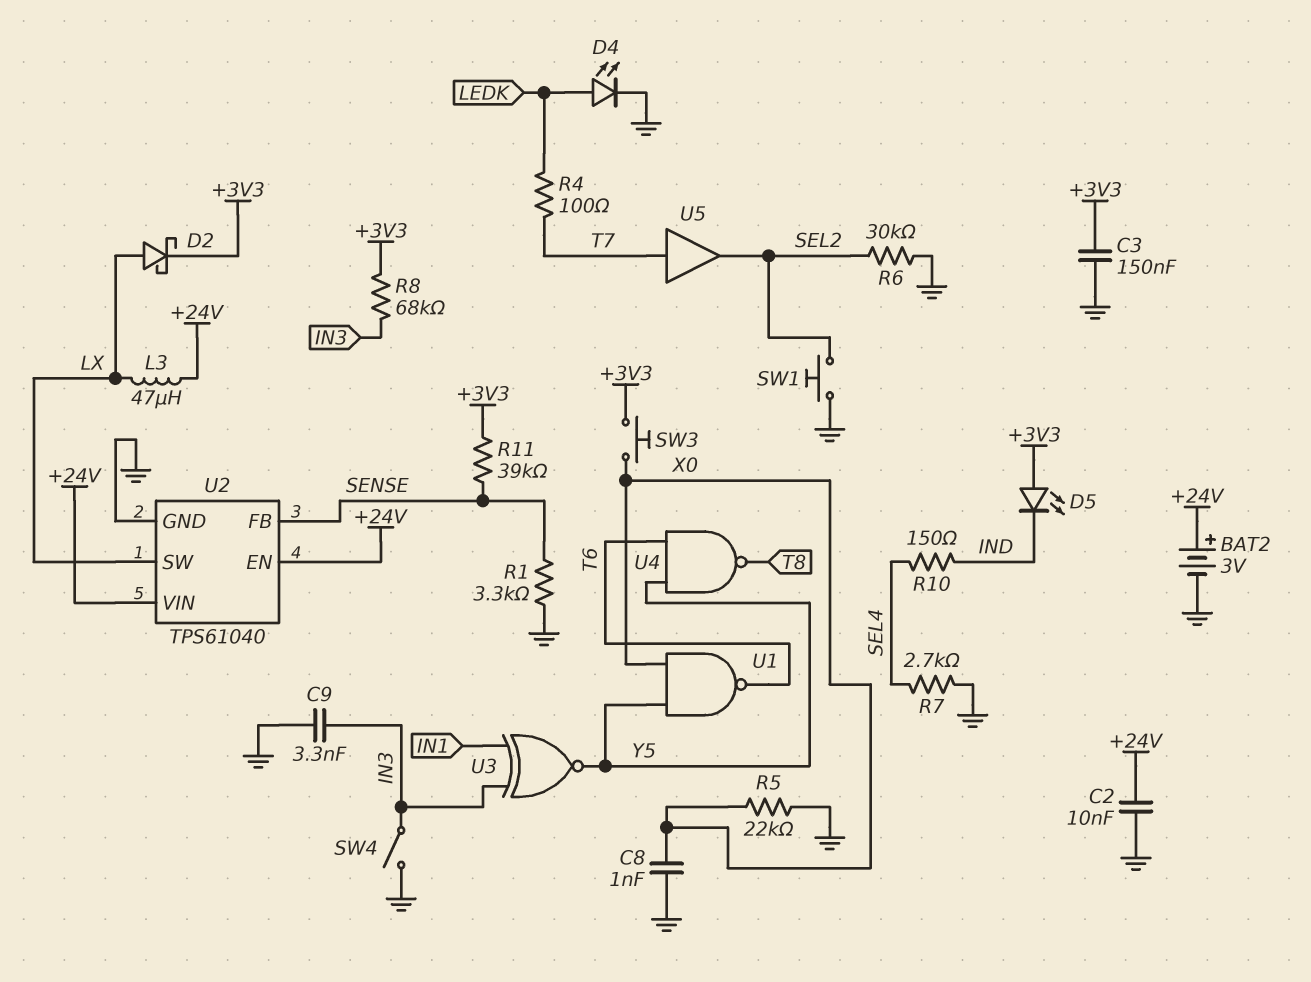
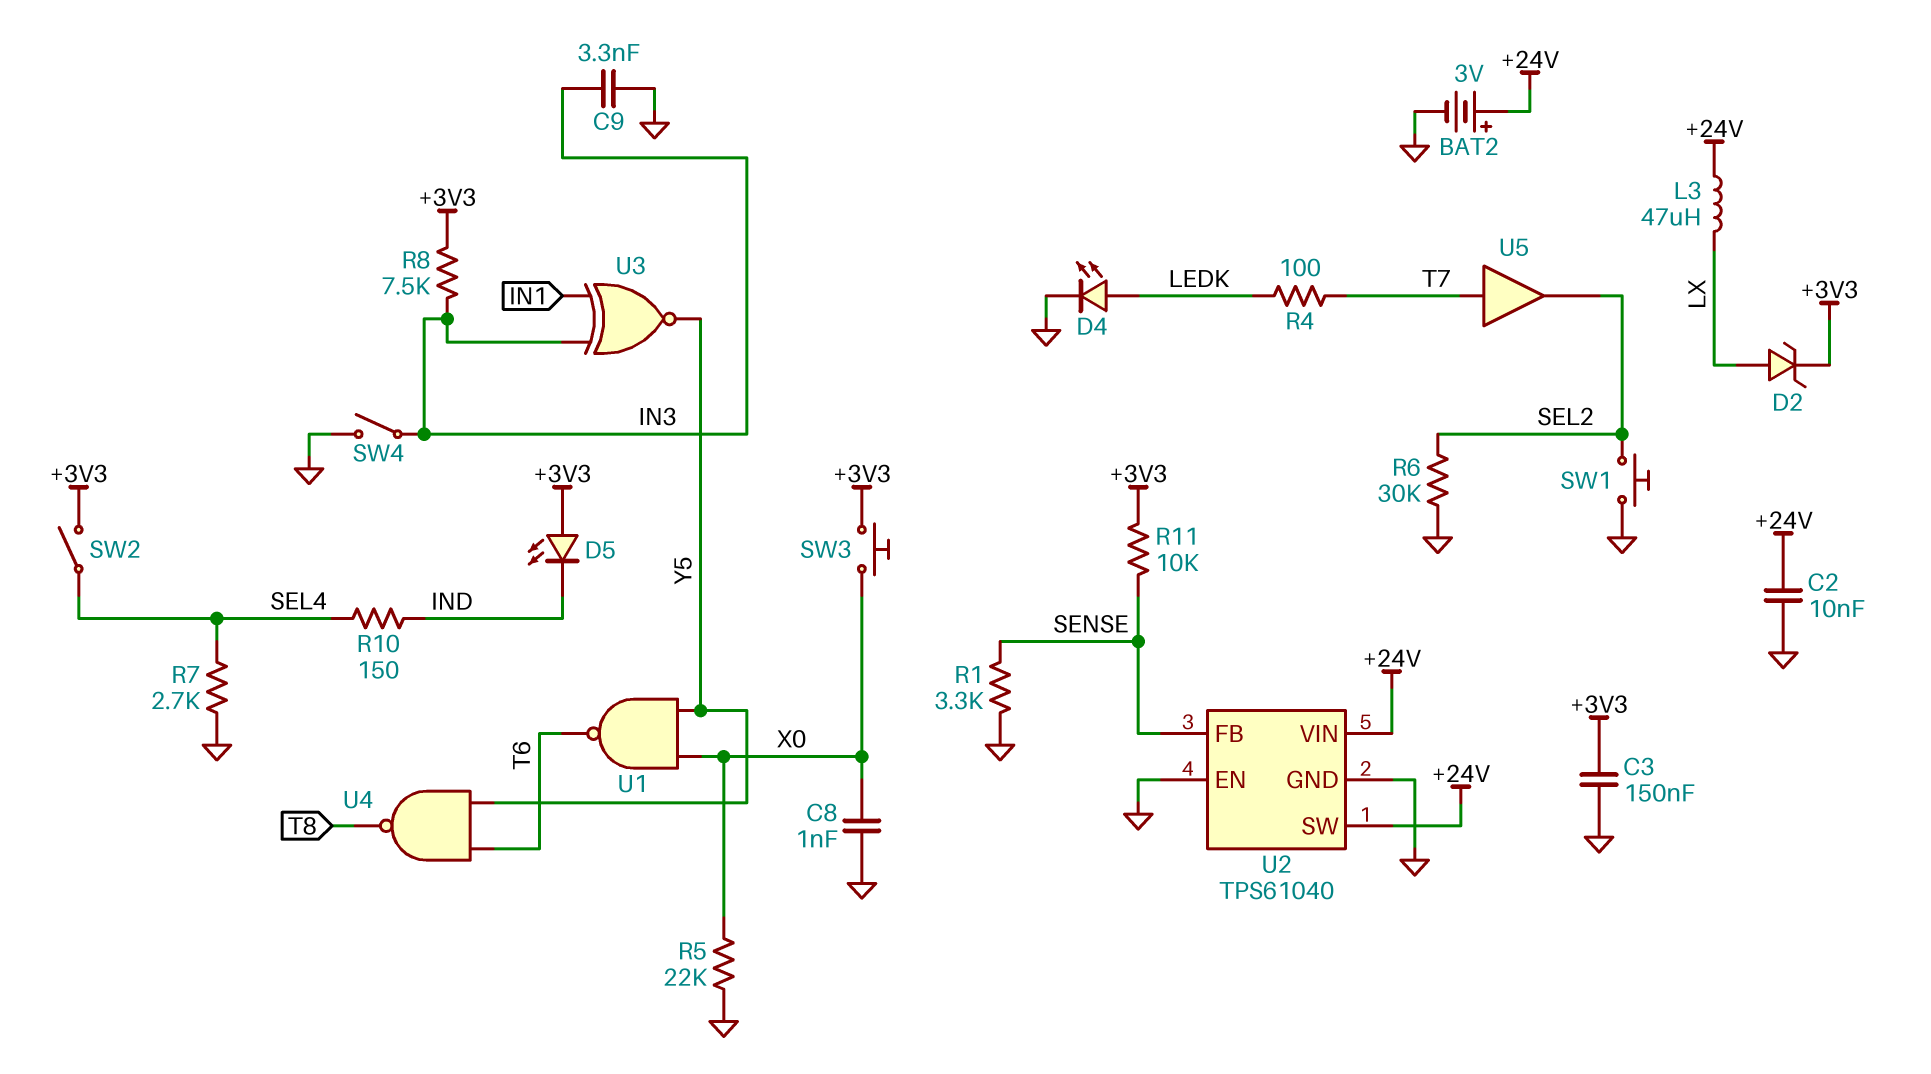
D2: schottky (A LX, K +3V3) -> zener (A LX, K +3V3)
R8: 68k (+3V3, IN3) -> 7.5k (+3V3, IN3)
R11: 39k (+3V3, SENSE) -> 10k (+3V3, SENSE)
SW2: none -> switch (+3V3, SEL4)
U2 pin EN: +24V -> GND
U2 pin SW: LX -> +24V

